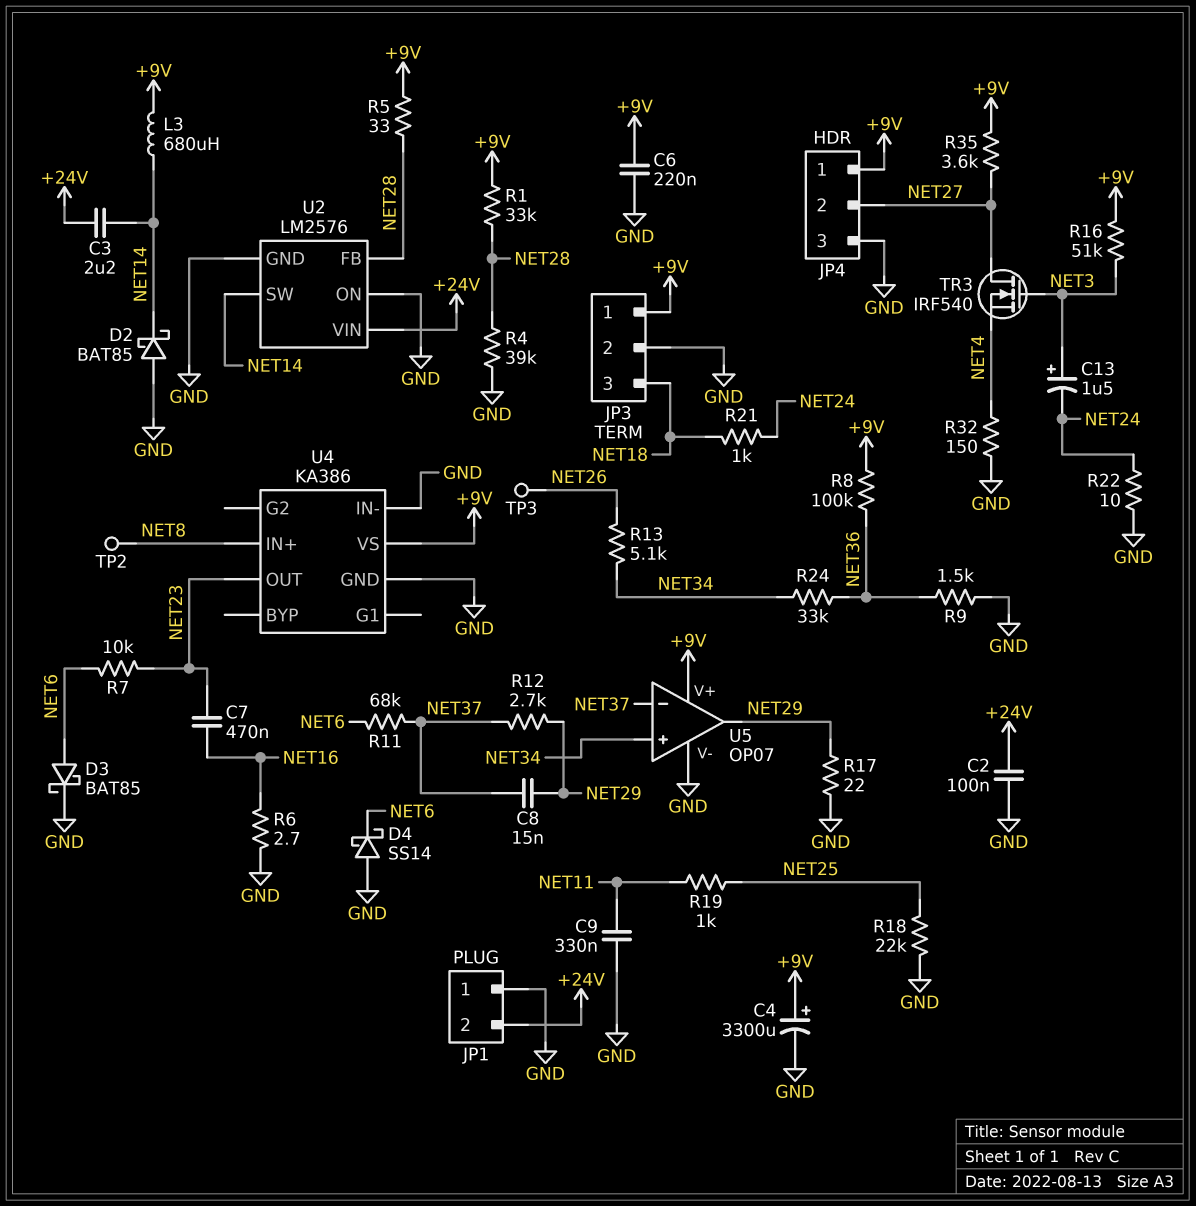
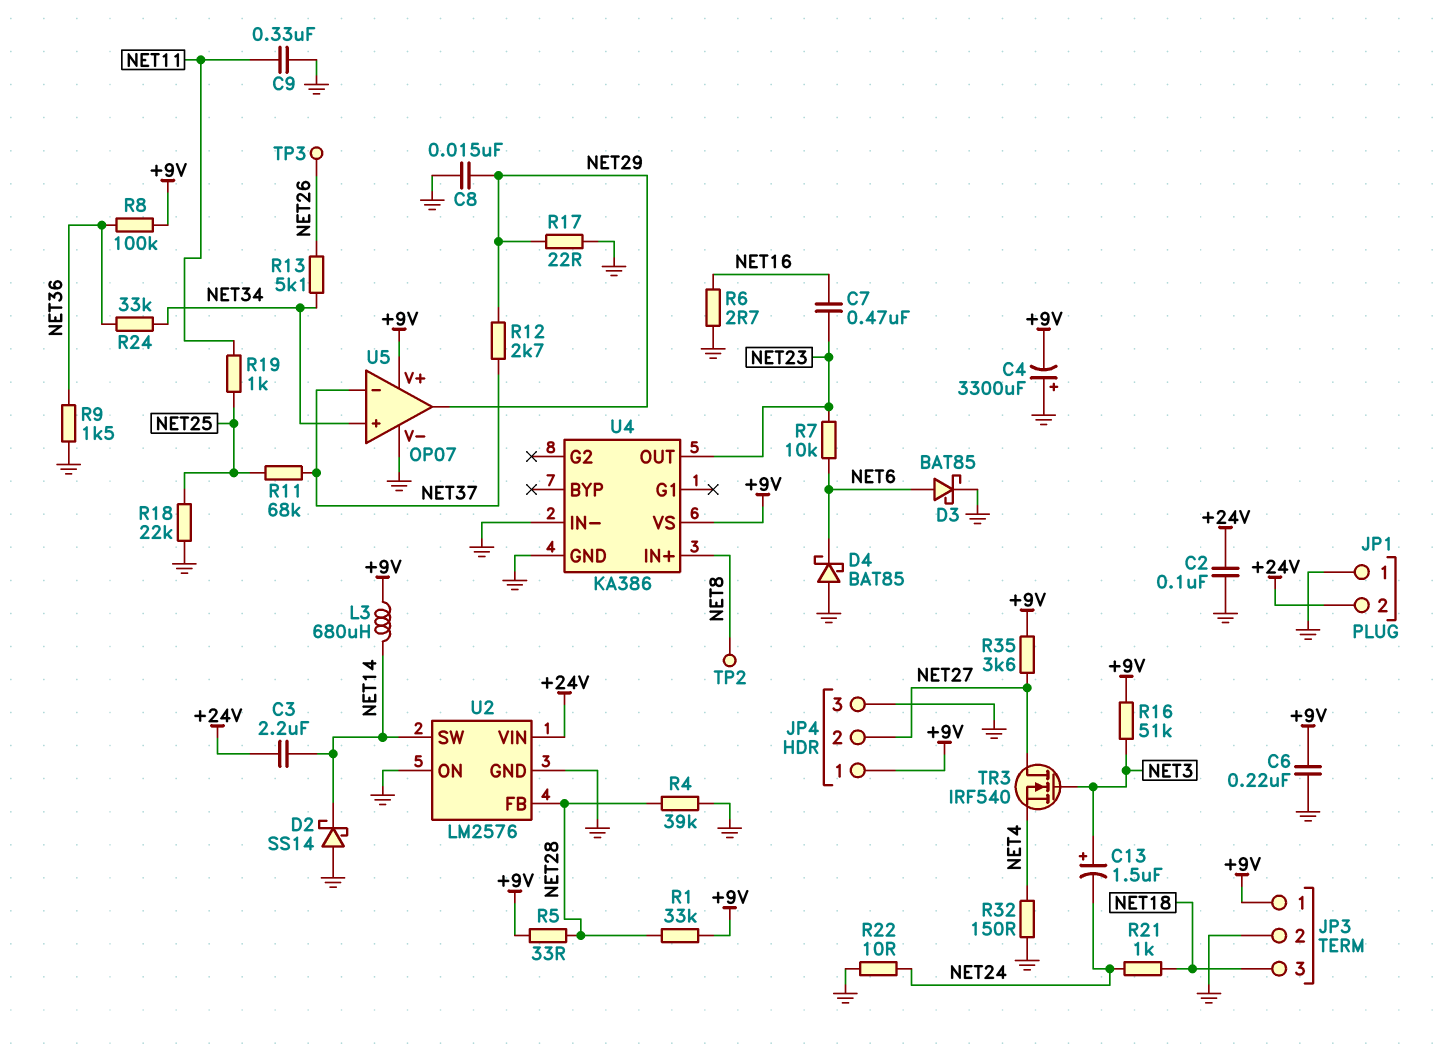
C4: 3300uF (plus +9V, minus GND) -> 3300uF (plus GND, minus +9V)
C8: 15nF (NET29, NET37) -> 15nF (GND, NET29)
D2: schottky BAT85 (A GND, K NET14) -> schottky SS14 (A GND, K NET14)
D4: schottky SS14 (A GND, K NET6) -> schottky BAT85 (A GND, K NET6)
R11: 68k (NET6, NET37) -> 68k (NET25, NET37)

